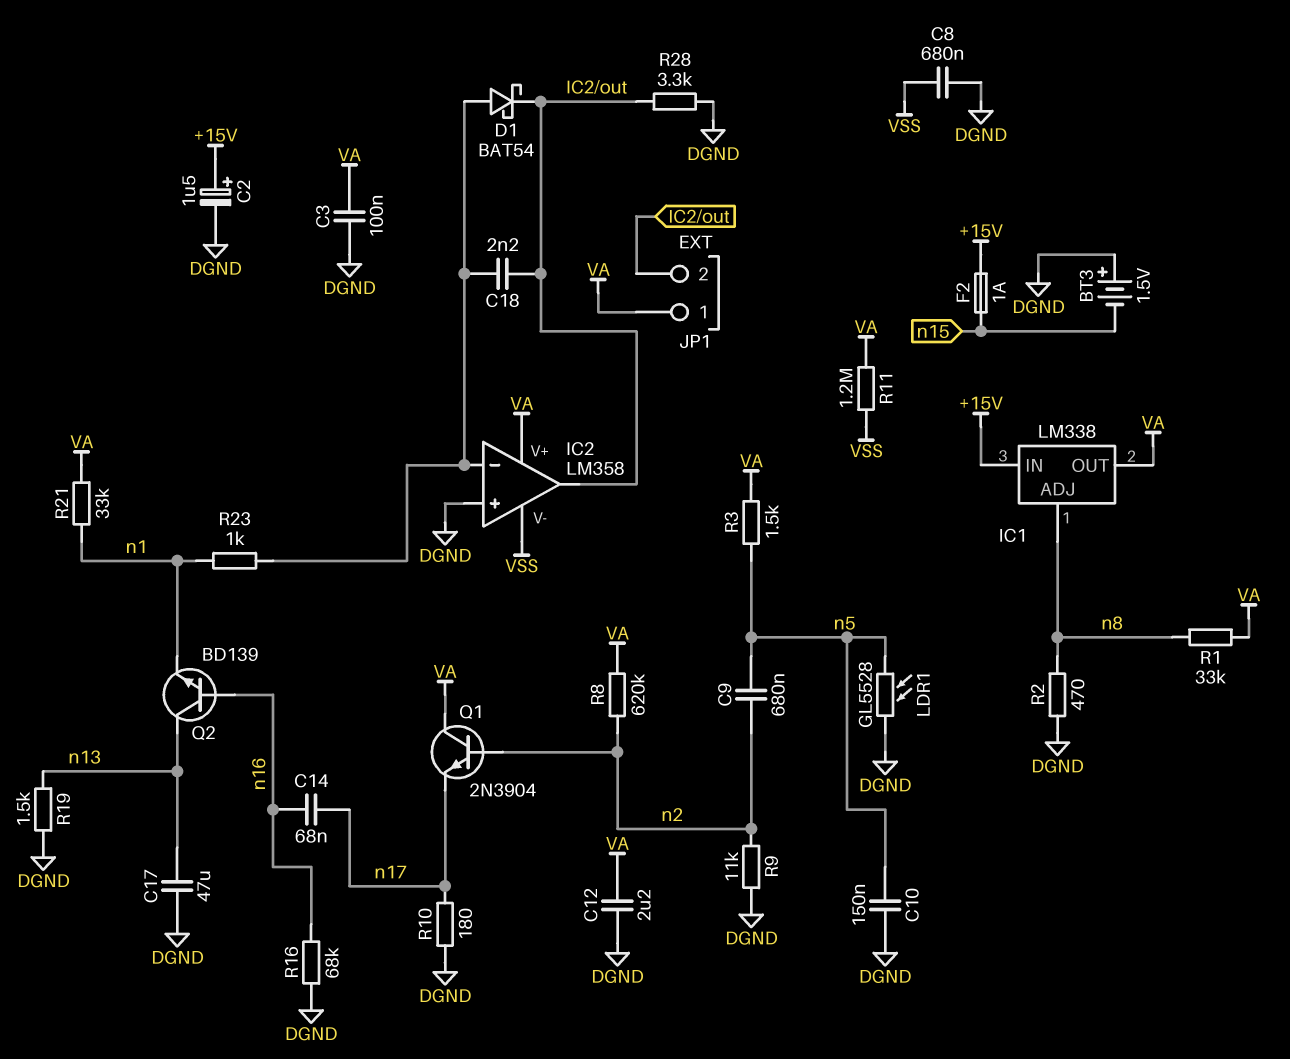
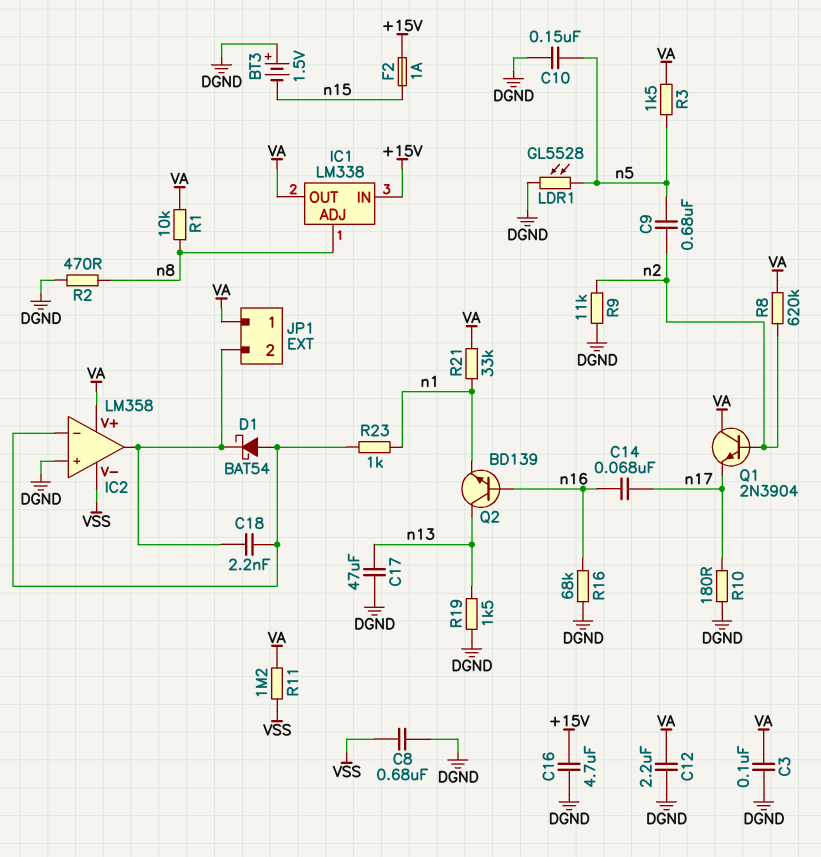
C2: 1.5uF (plus +15V, minus DGND) -> none
C16: none -> 4.7uF (+15V, DGND)
R1: 33k (VA, n8) -> 10k (VA, n8)
R28: 3.3k (DGND, IC2/out) -> none

